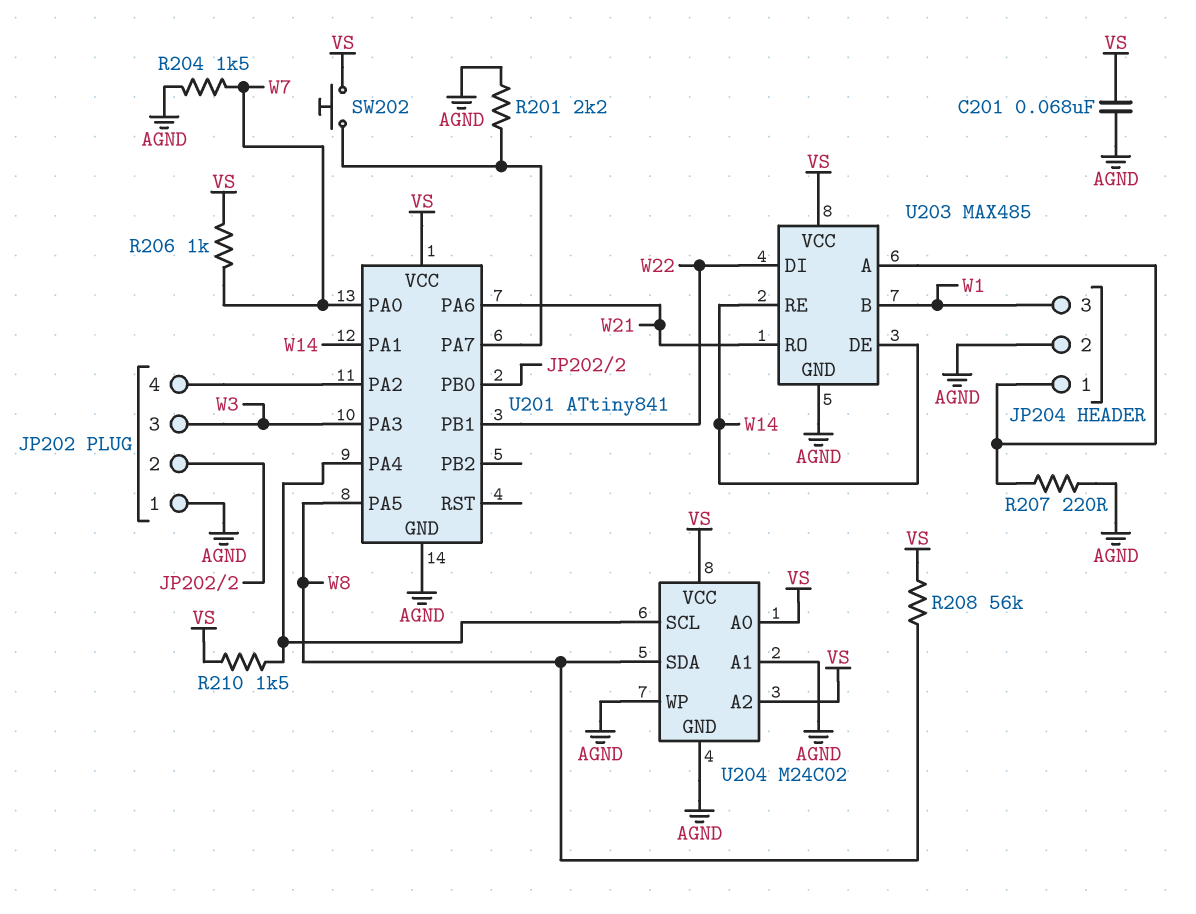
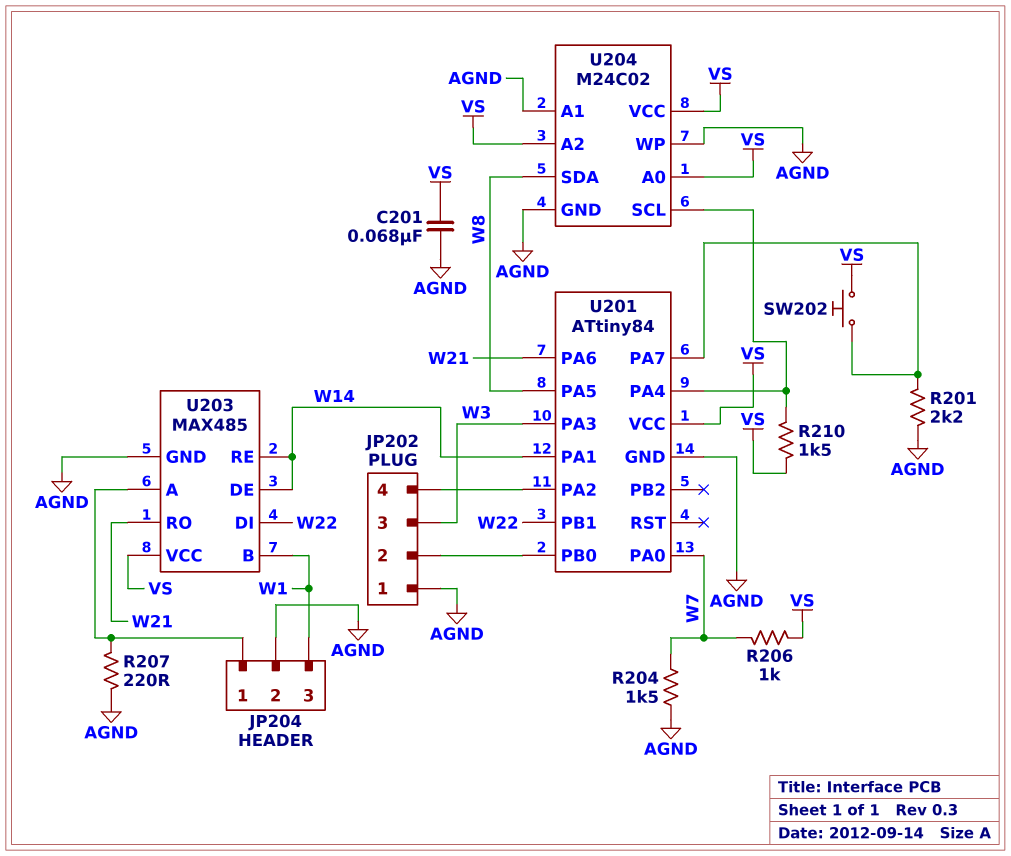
R208: 56k (VS, W8) -> none
U201: ATtiny841 -> ATtiny84

